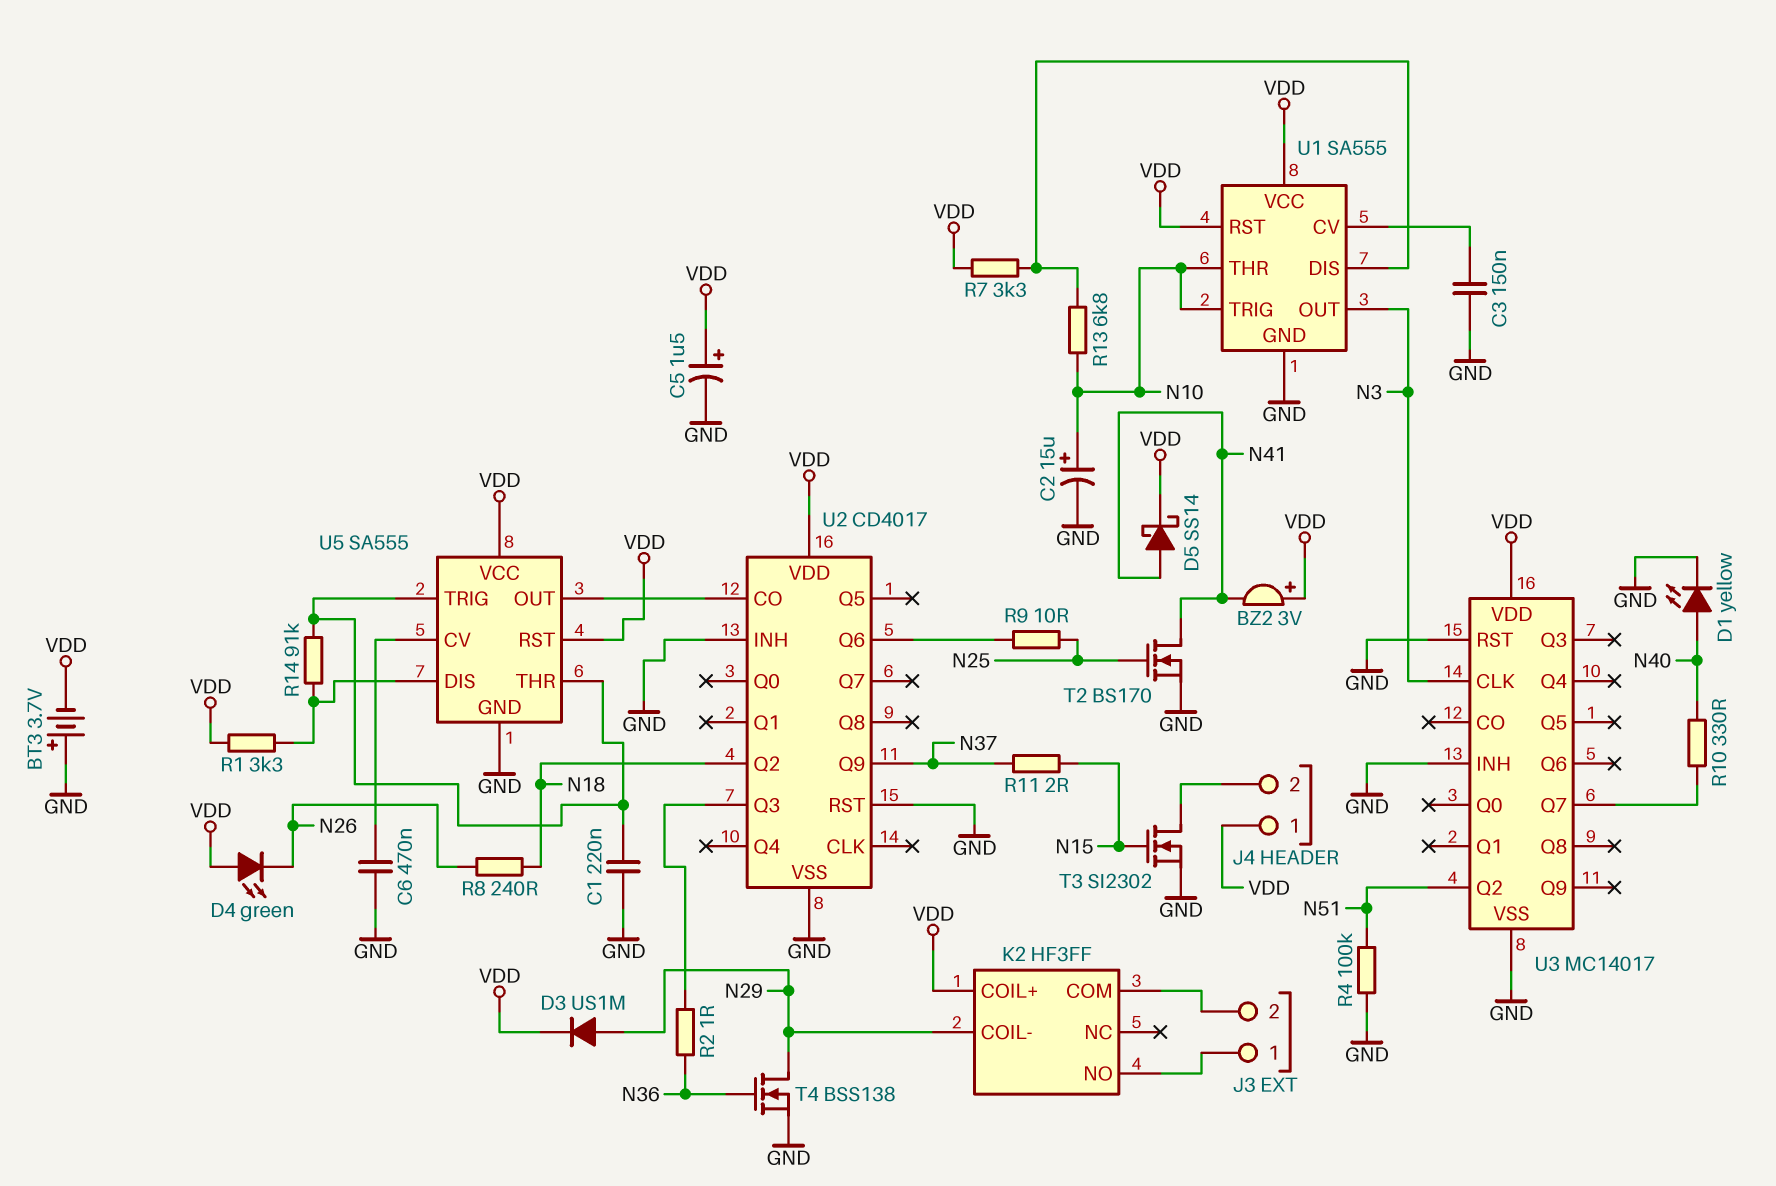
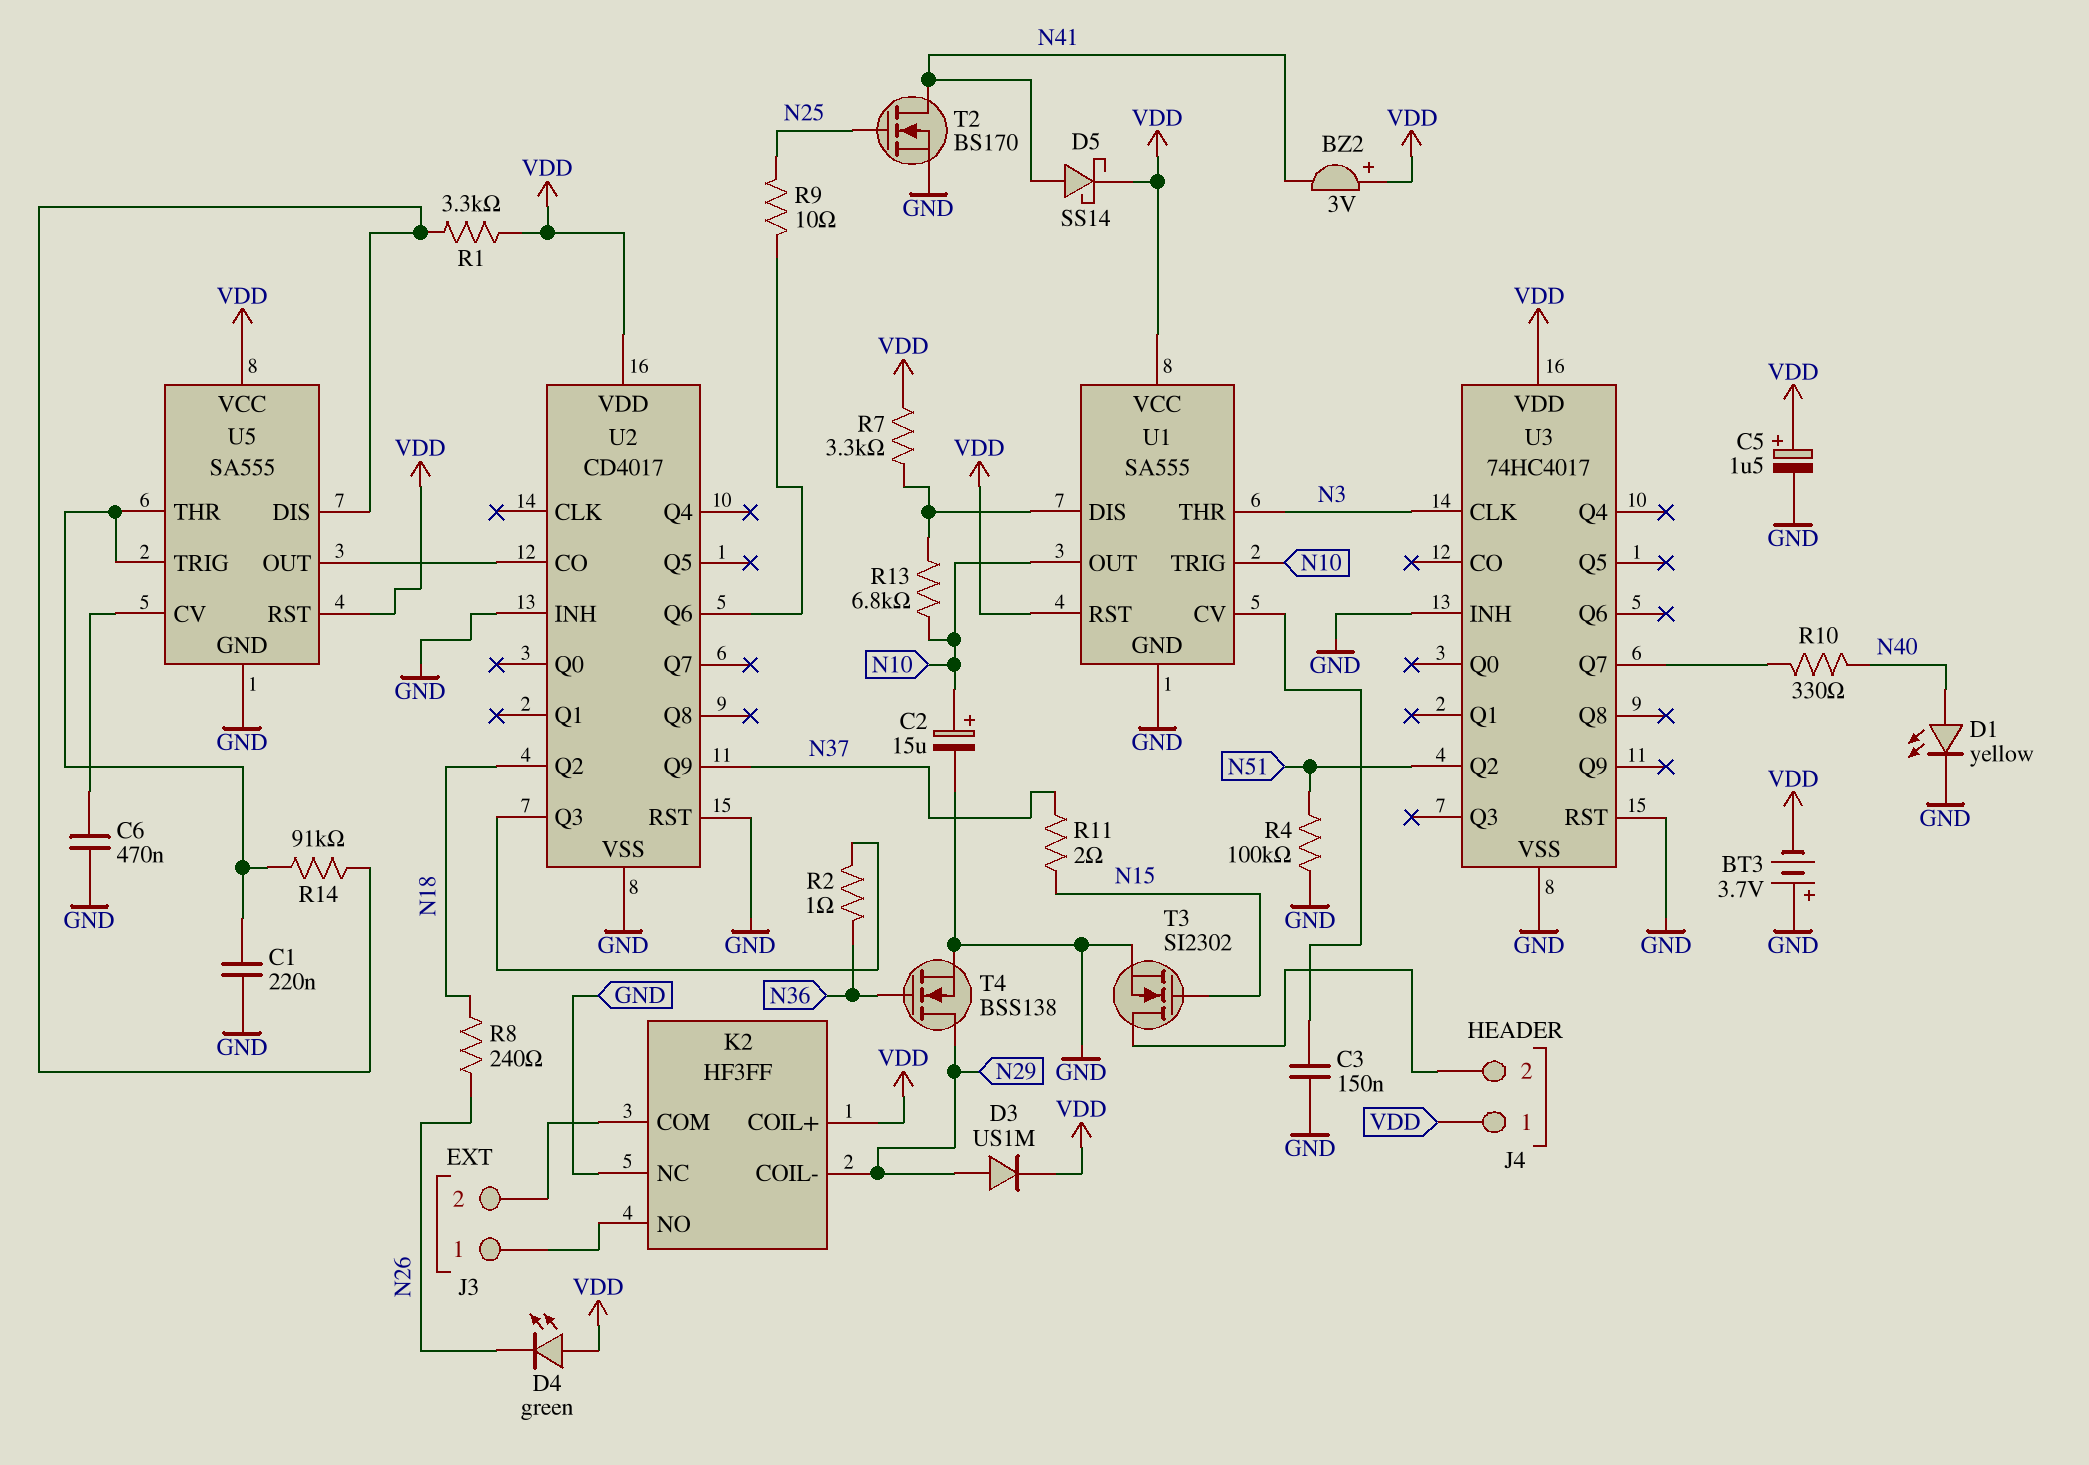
K2 pin NC: none -> GND
U1 pin OUT: N3 -> N10
U1 pin THR: N10 -> N3
U3: MC14017 -> 74HC4017

